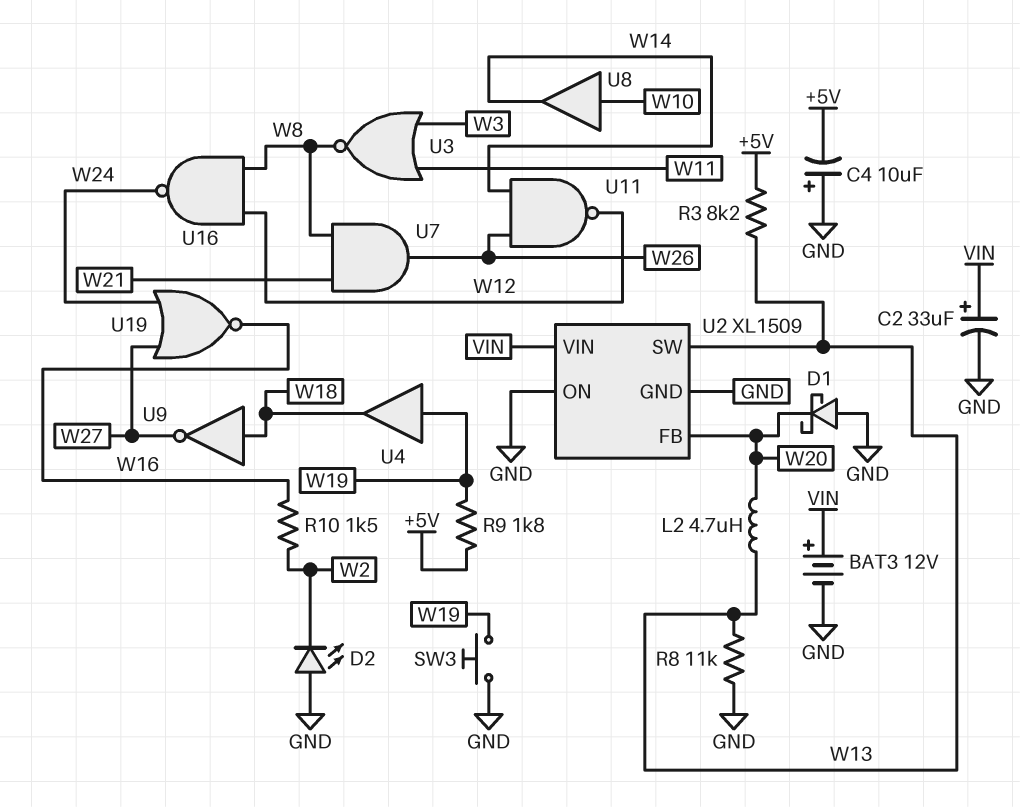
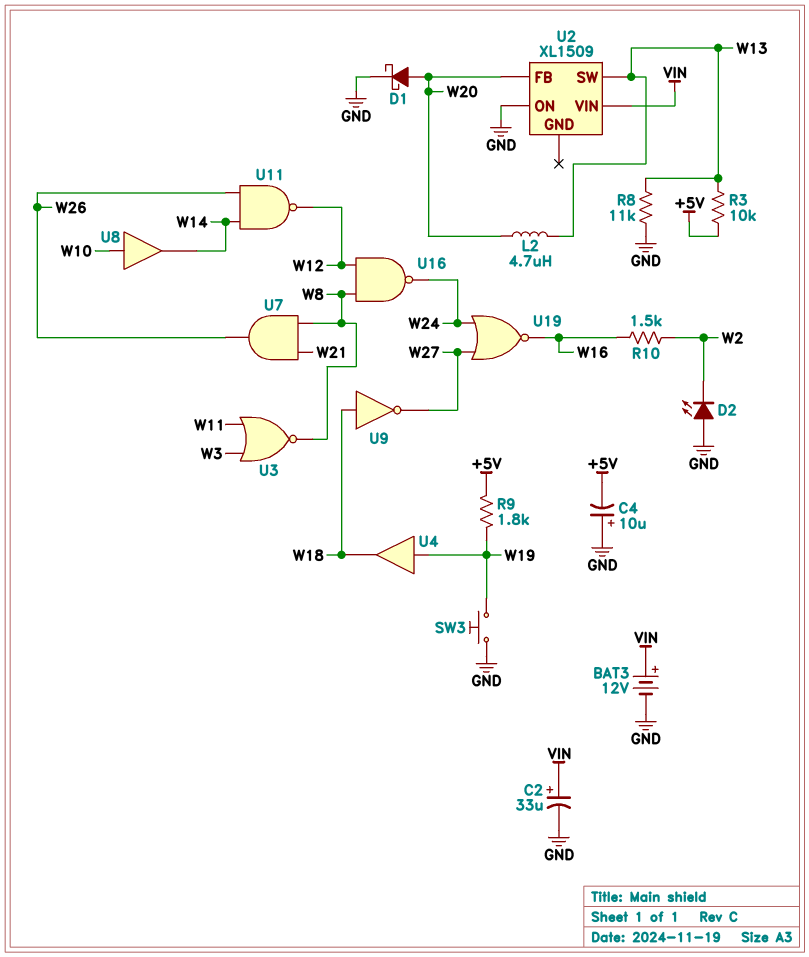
D1: schottky (A GND, K W20) -> schottky (A W20, K GND)
R3: 8.2k (+5V, W13) -> 10k (+5V, W13)
U2 pin GND: GND -> none

